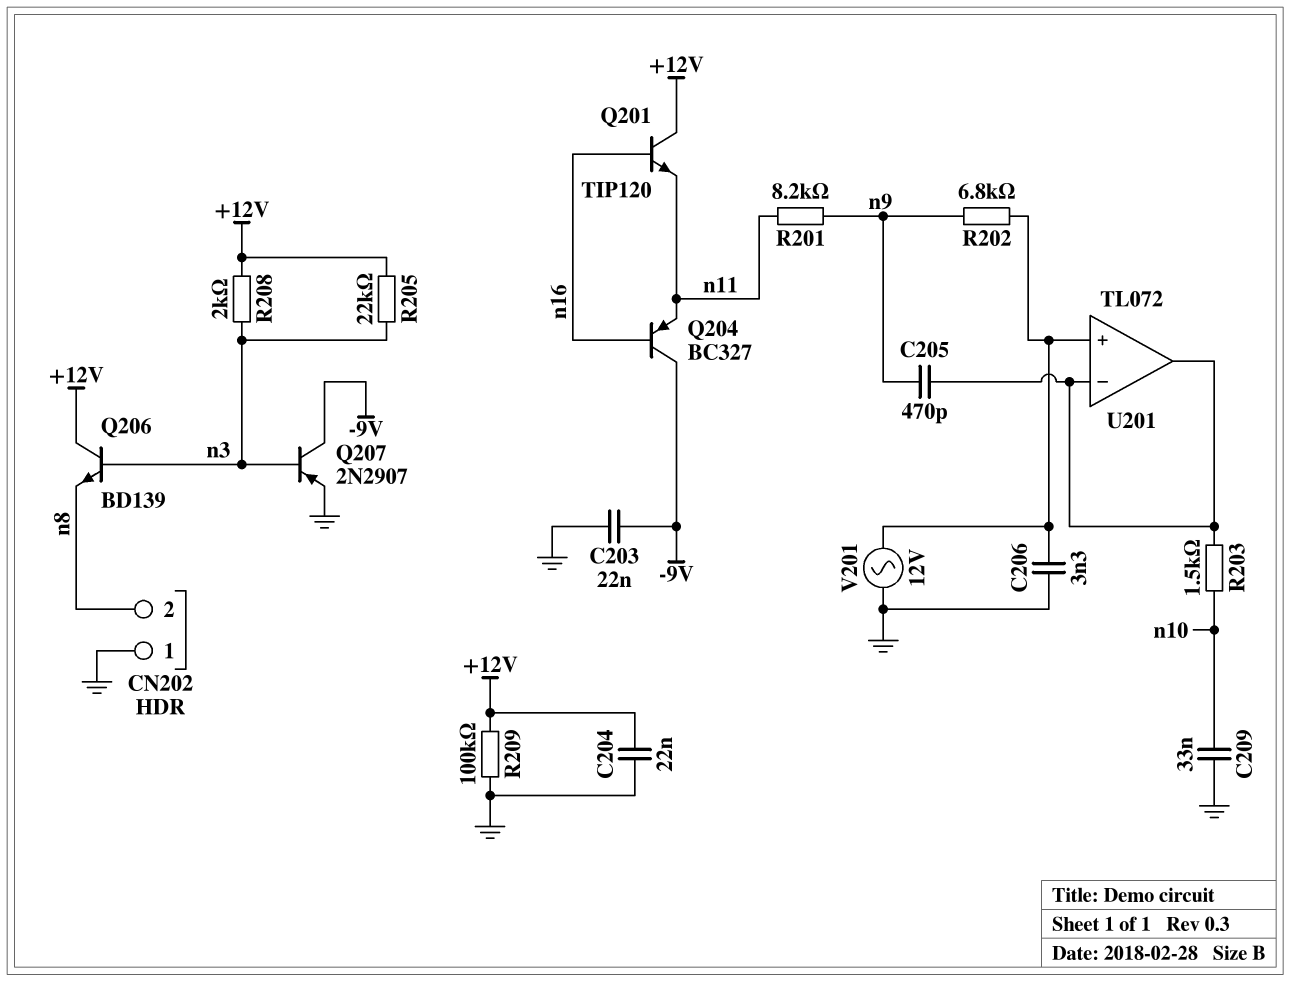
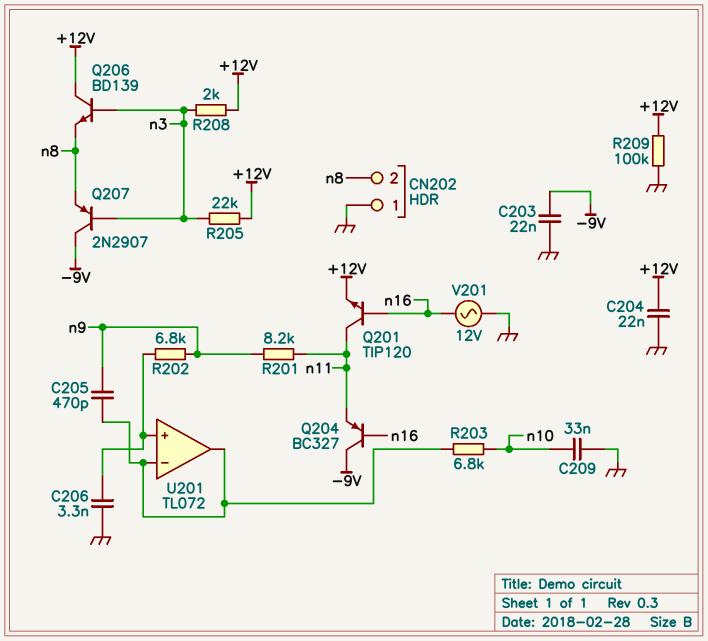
Q201: NPN TIP120 (B n16, C +12V, E n11) -> NPN TIP120 (B n16, C n11, E +12V)
Q207: PNP 2N2907 (B n3, C -9V, E GND) -> PNP 2N2907 (B n3, C -9V, E n8)
R203: 1.5k (U201/in-, n10) -> 6.8k (U201/in-, n10)
V201: AC 12V (GND, U201/in+) -> AC 12V (GND, n16)

